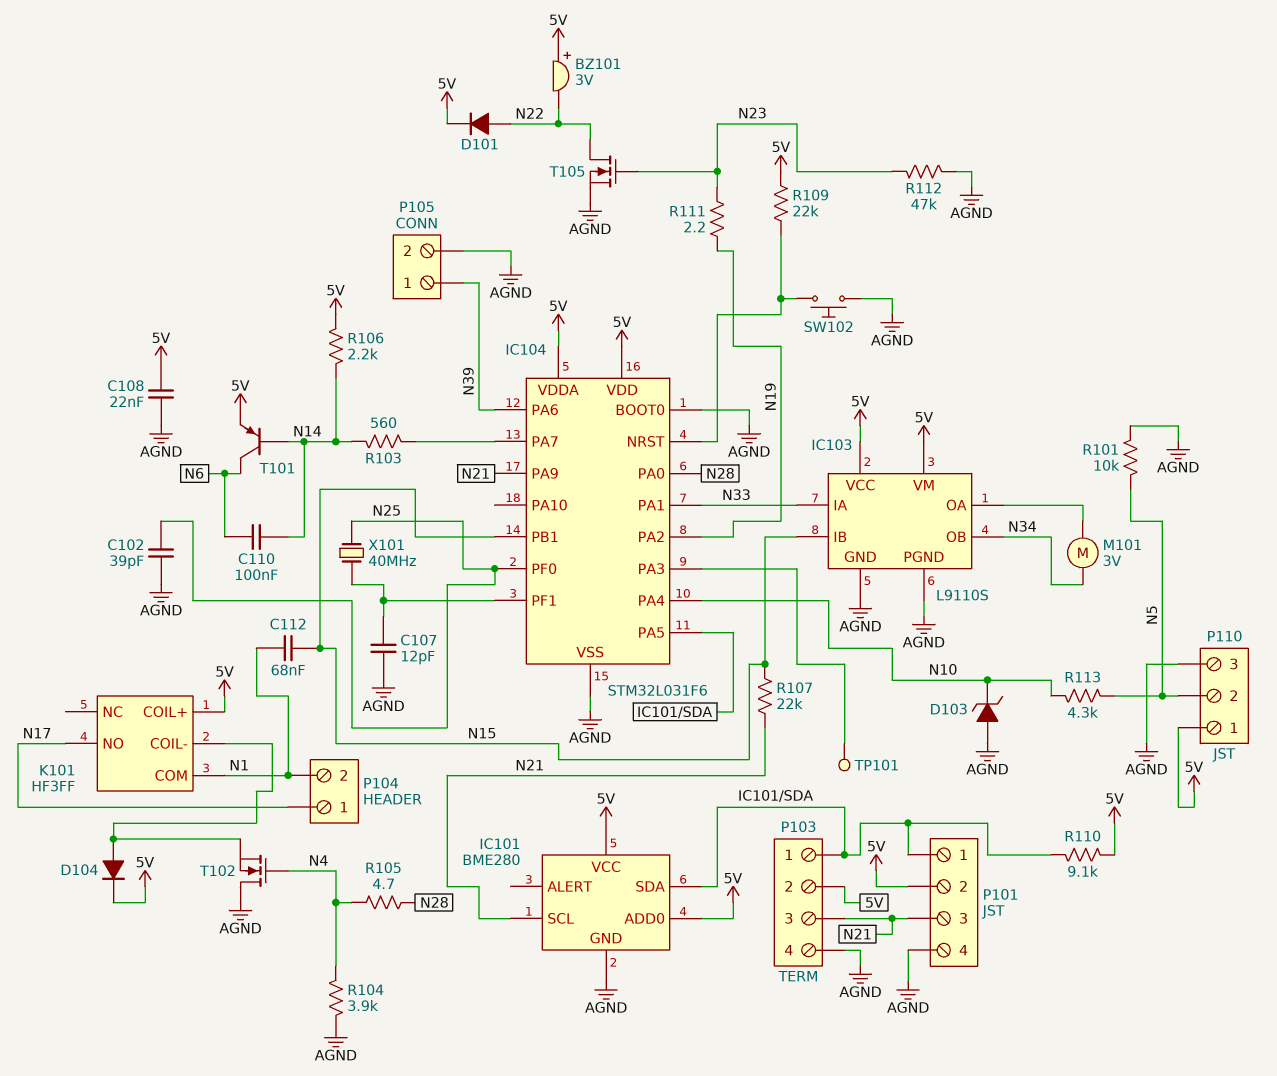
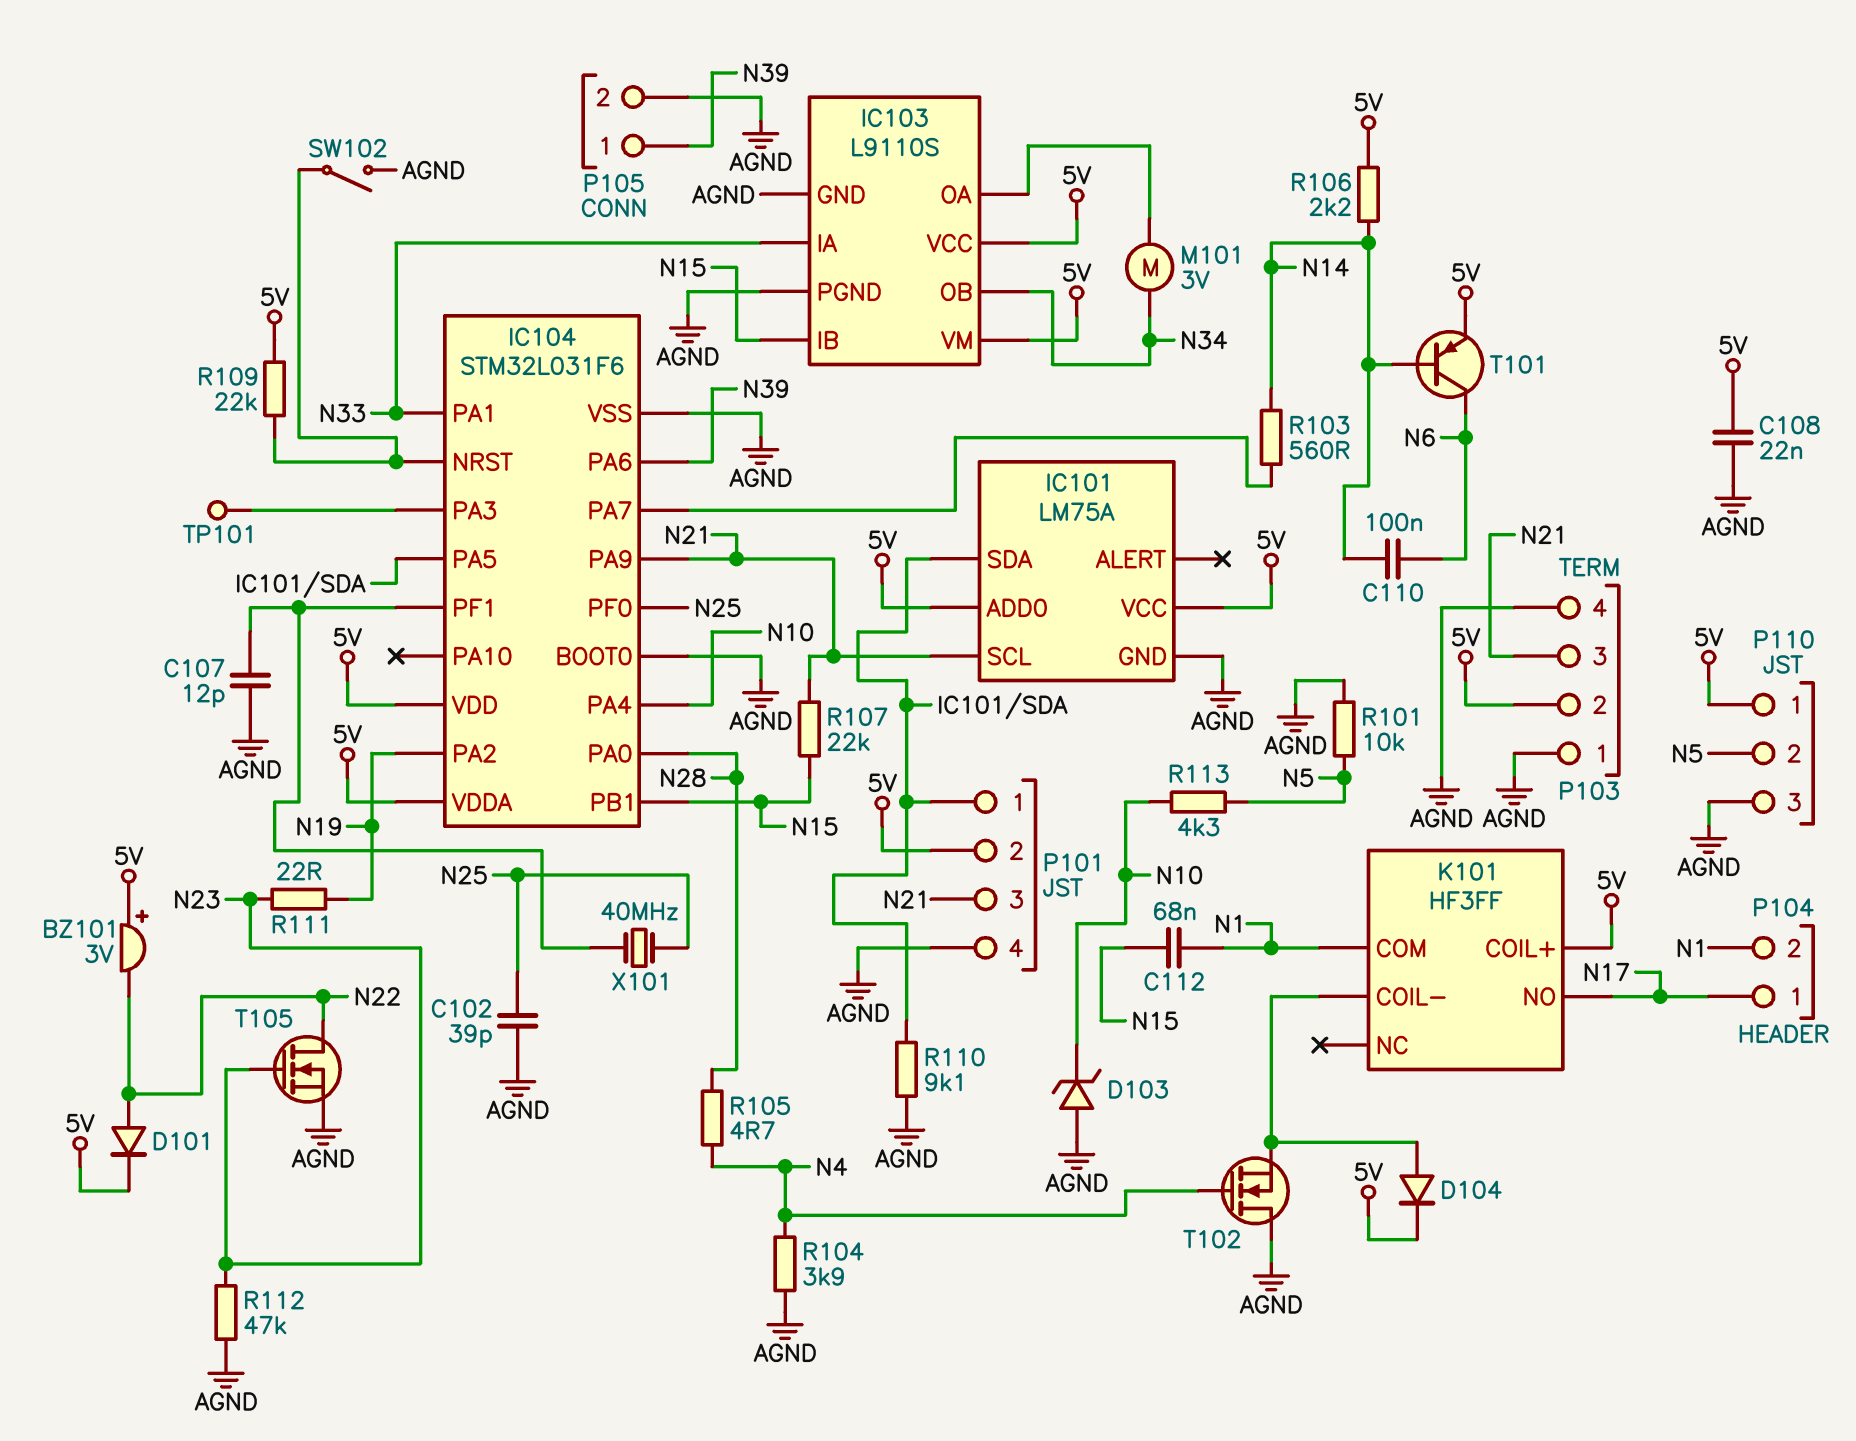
IC101: BME280 -> LM75A
P103 pin 1: IC101/SDA -> AGND
R110: 9.1k (5V, IC101/SDA) -> 9.1k (AGND, IC101/SDA)
R111: 2.2 (N19, N23) -> 22 (N19, N23)
SW102: button (AGND, IC104/NRST) -> switch (AGND, IC104/NRST)

